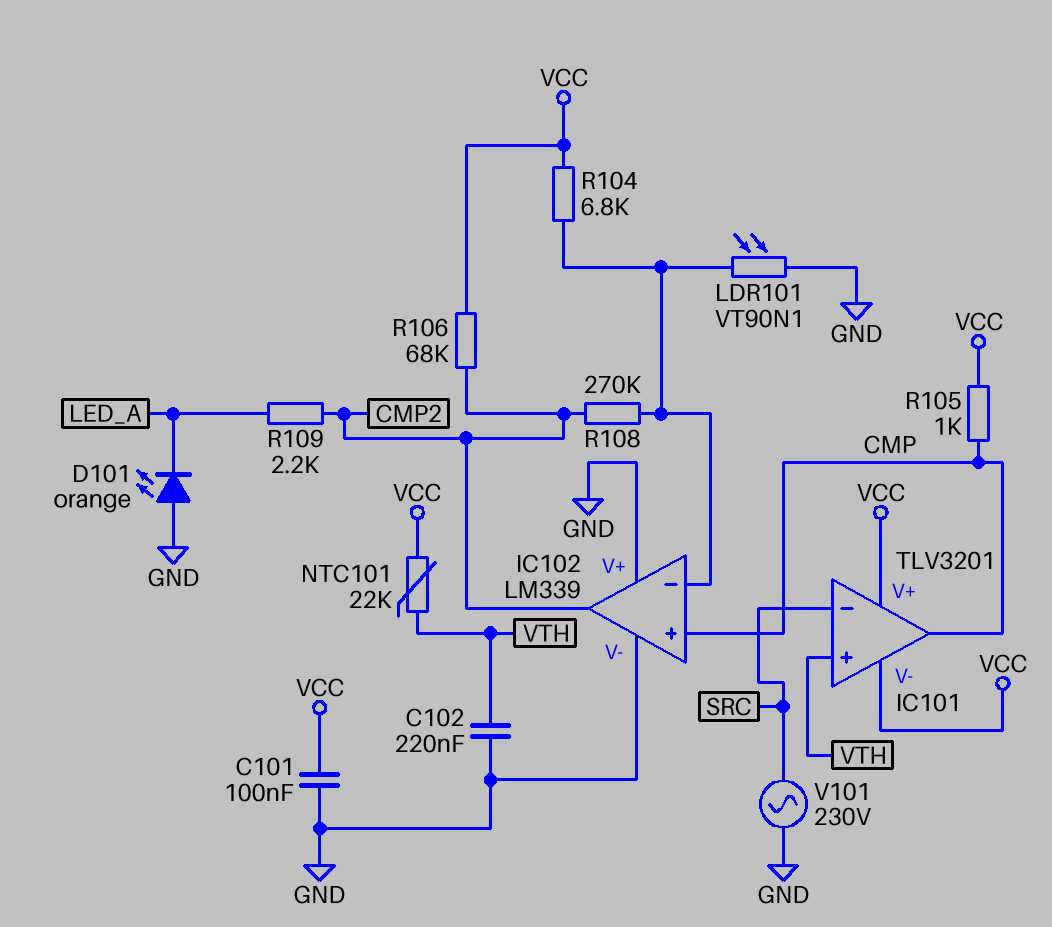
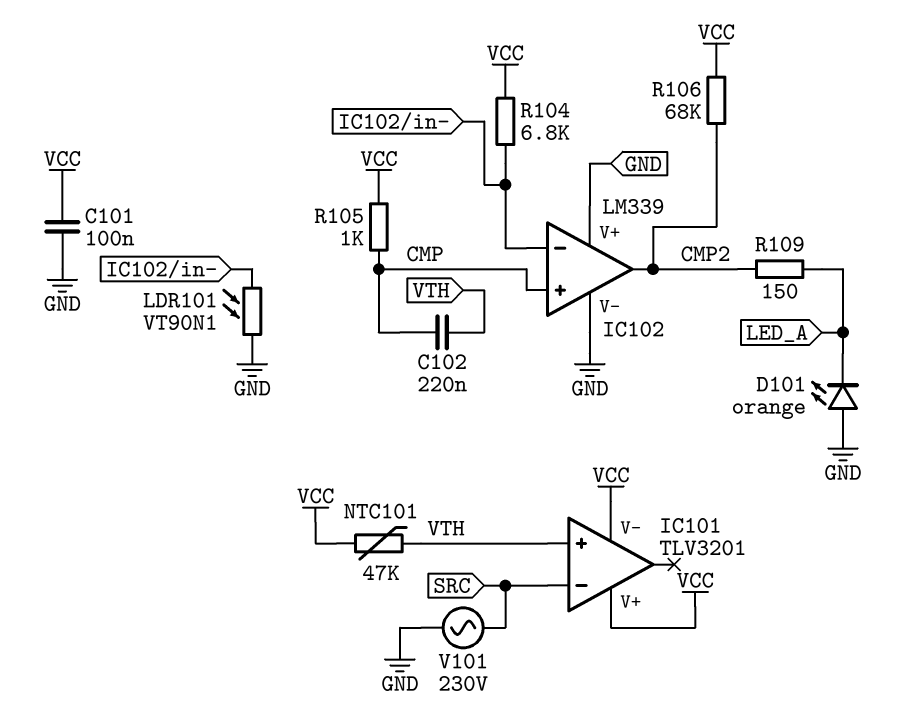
C102: 220nF (GND, VTH) -> 220nF (CMP, VTH)
IC101 pin out: CMP -> none
NTC101: 22k (VCC, VTH) -> 47k (VCC, VTH)
R108: 270k (CMP2, IC102/in-) -> none
R109: 2.2k (CMP2, LED_A) -> 150 (CMP2, LED_A)

